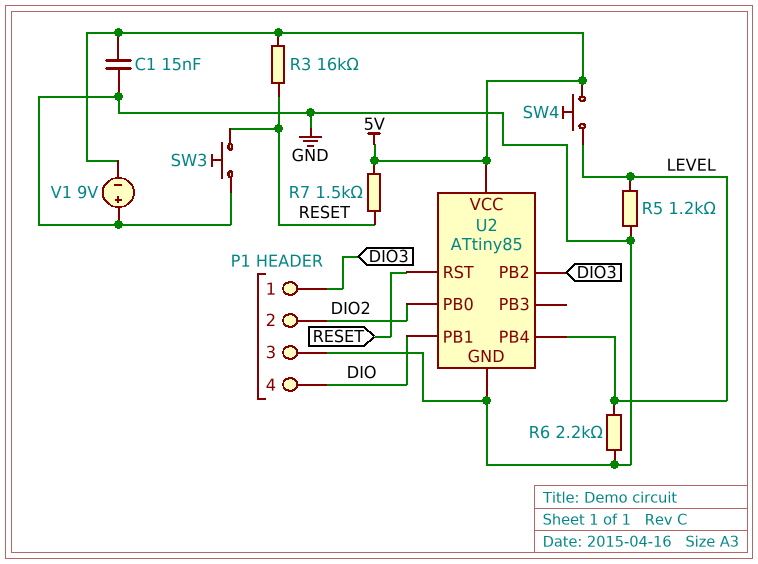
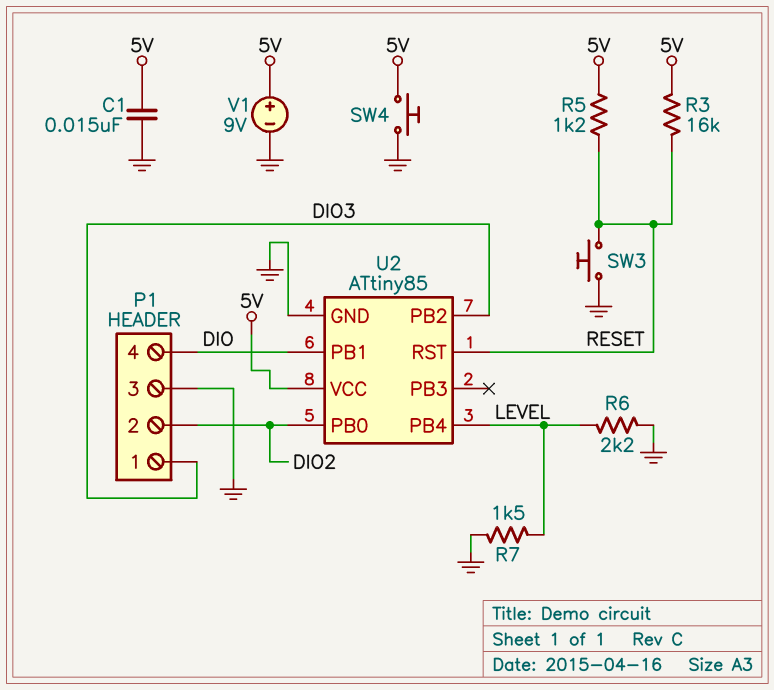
R5: 1.2k (GND, LEVEL) -> 1.2k (5V, RESET)
R7: 1.5k (5V, RESET) -> 1.5k (GND, LEVEL)
SW4: button (5V, LEVEL) -> button (5V, GND)
V1: 9V (plus GND, minus 5V) -> 9V (plus 5V, minus GND)

